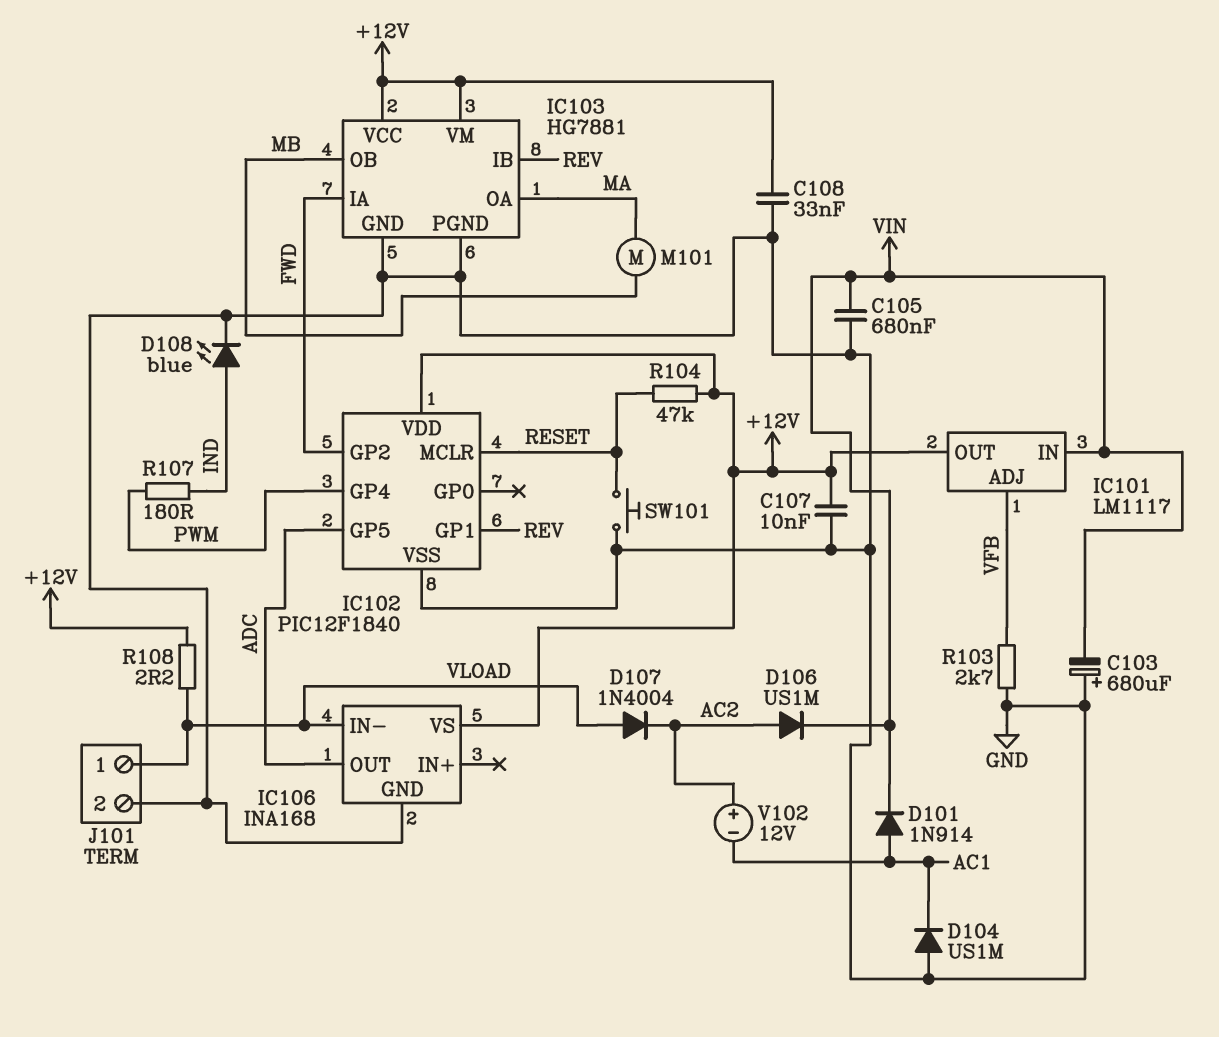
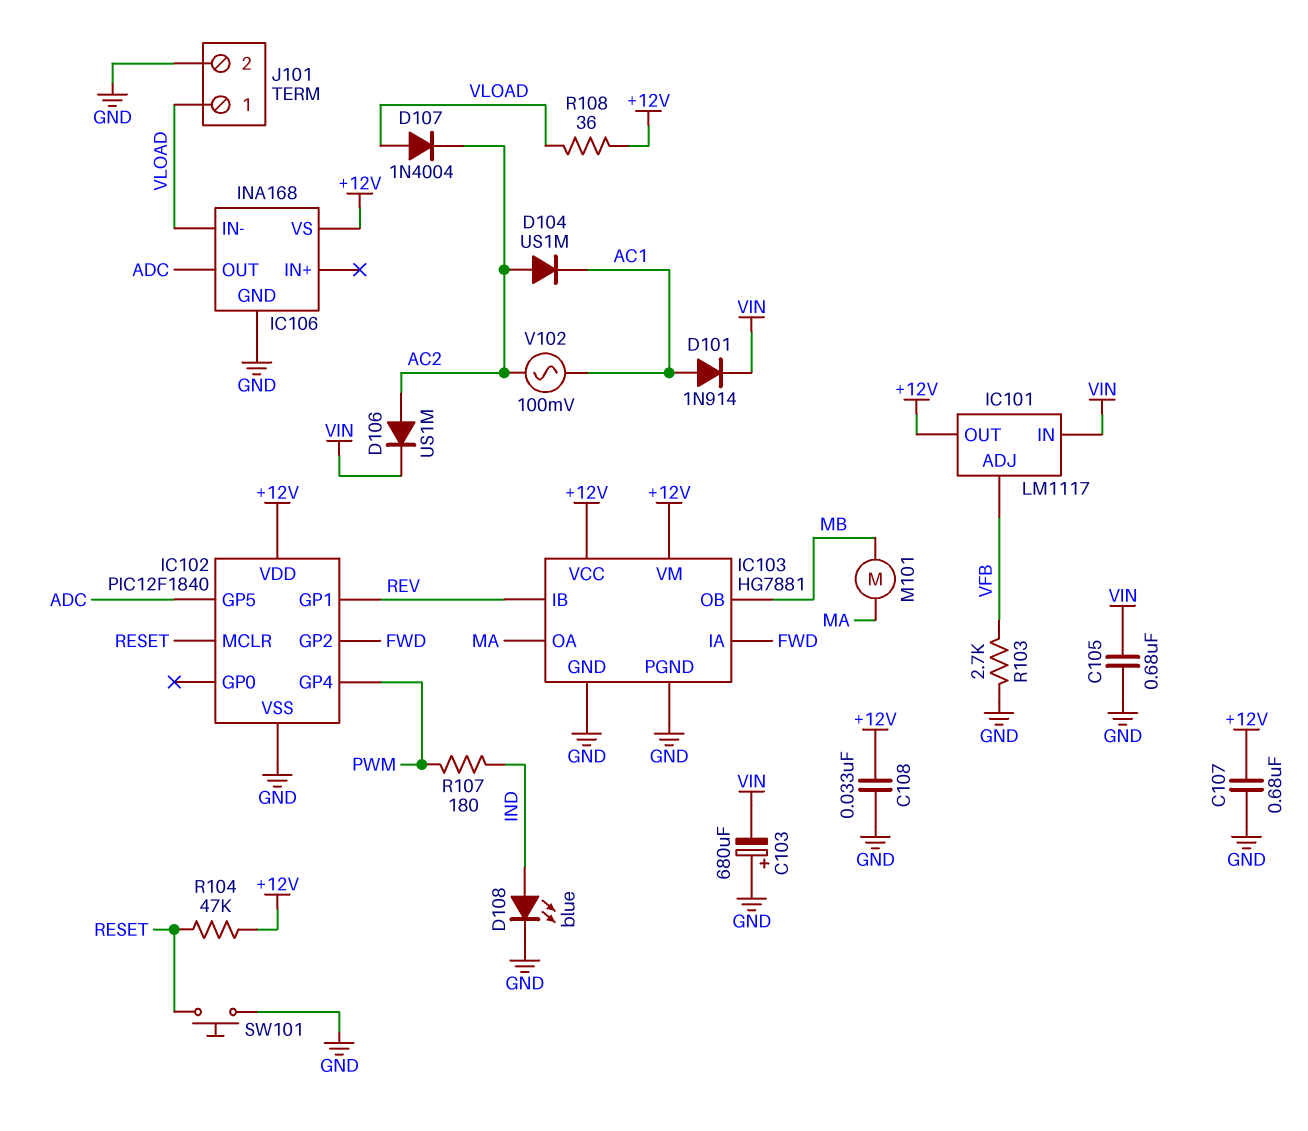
C107: 10nF (+12V, GND) -> 680nF (+12V, GND)
D104: diode US1M (A GND, K AC1) -> diode US1M (A AC2, K AC1)
R108: 2.2 (+12V, VLOAD) -> 36 (+12V, VLOAD)
V102: 12V (plus AC2, minus AC1) -> AC 100mV (AC1, AC2)

